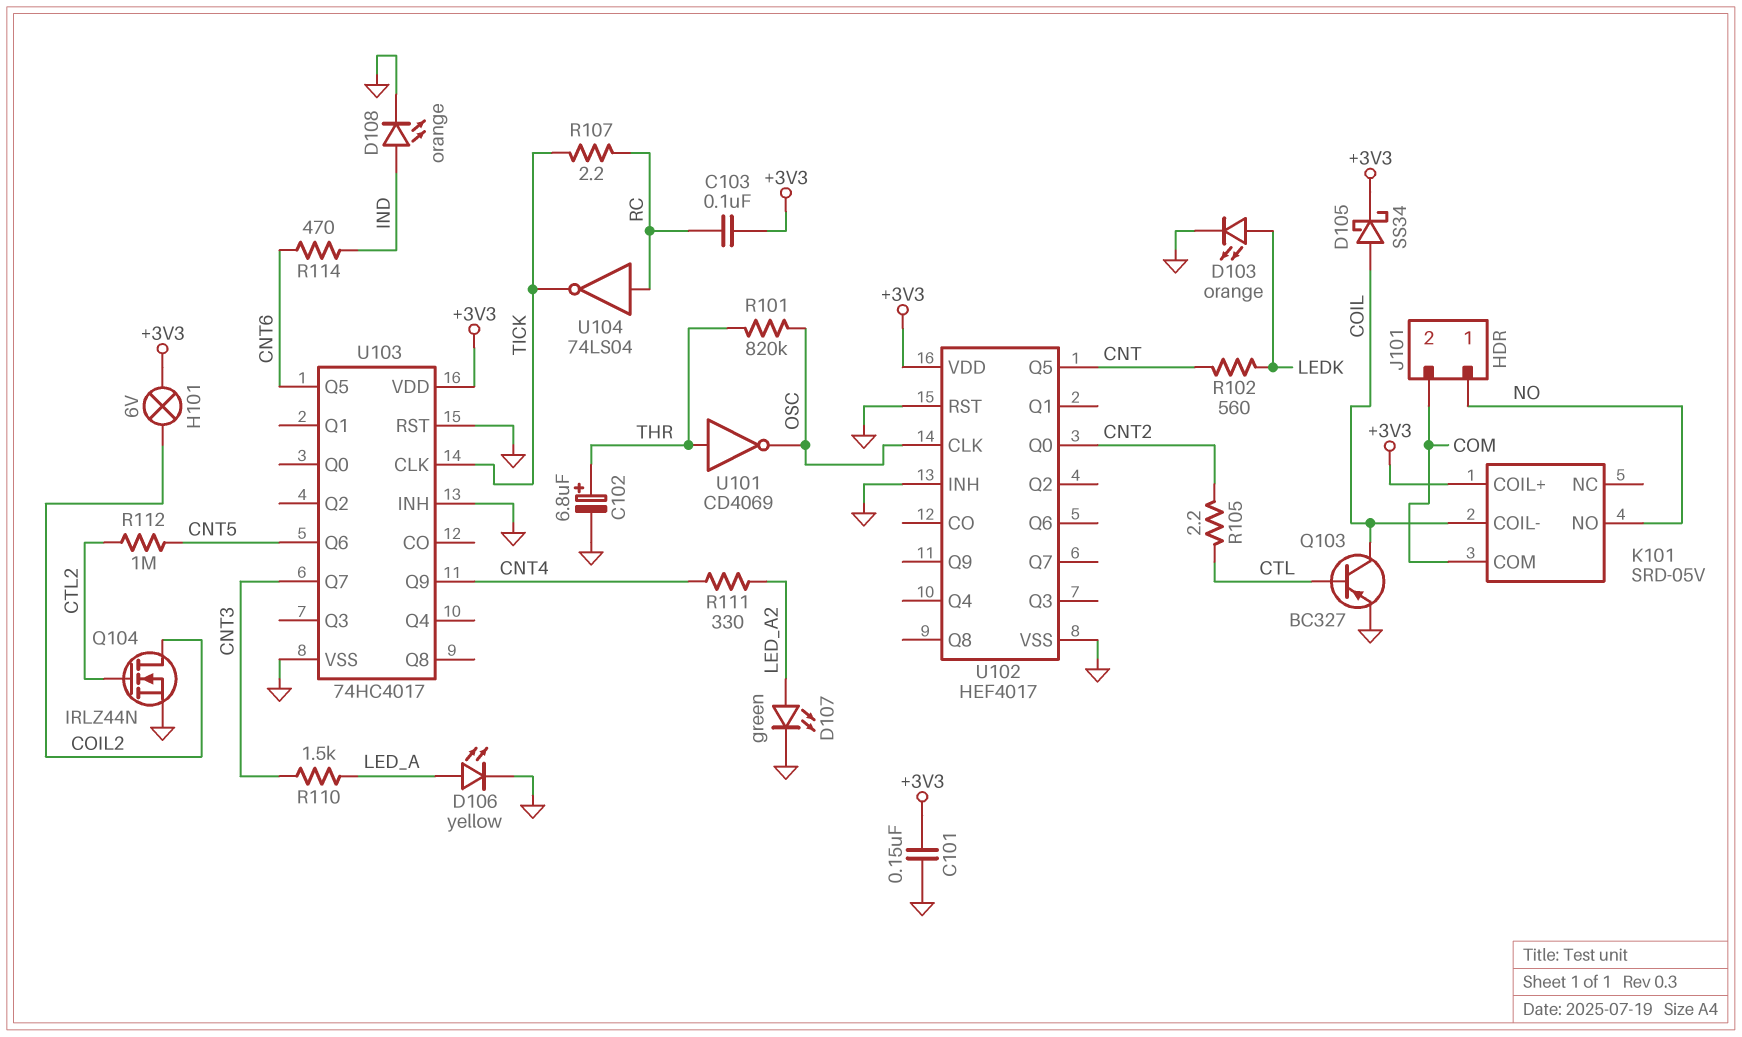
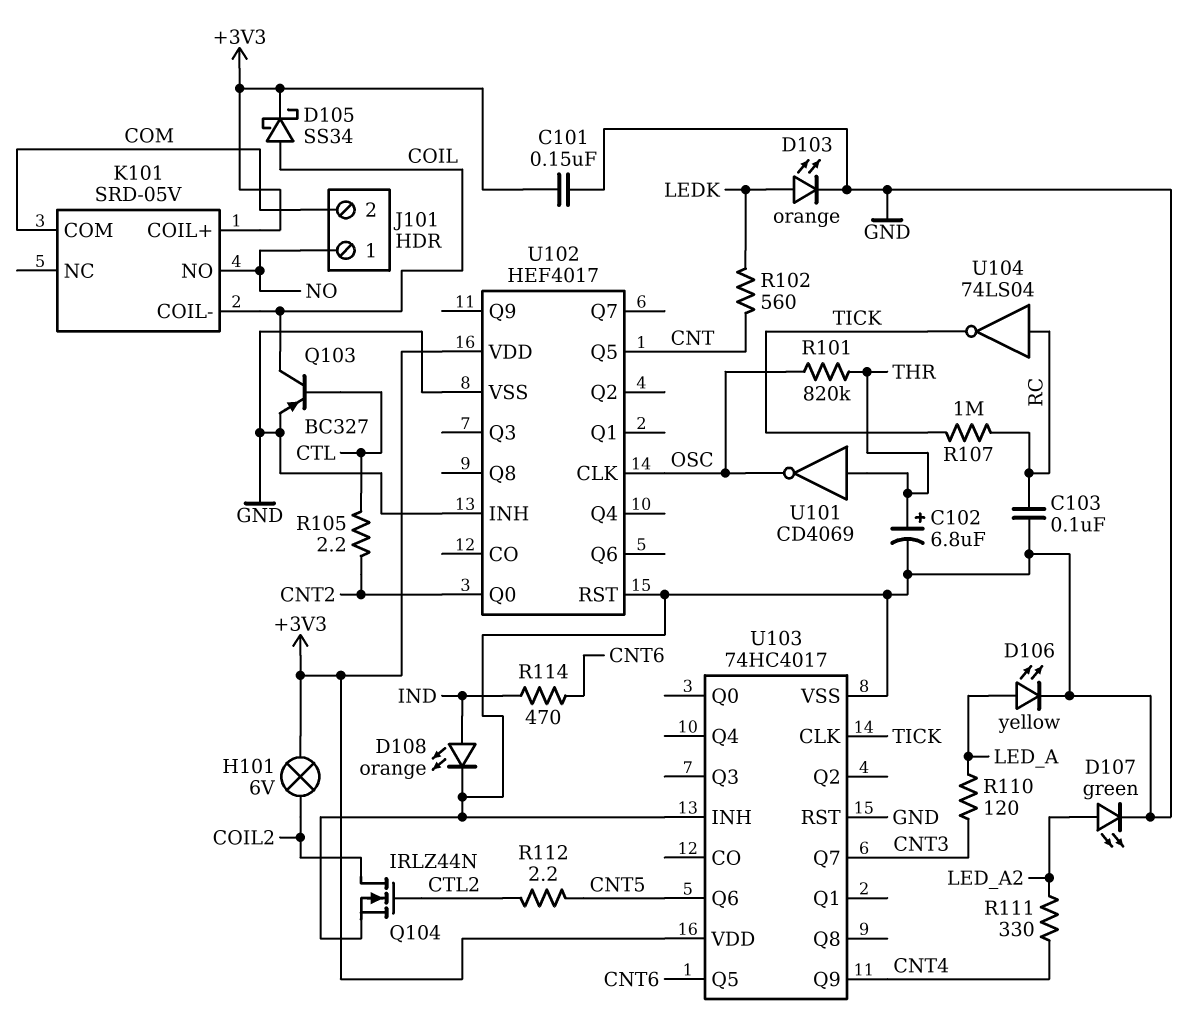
C103: 100nF (+3V3, RC) -> 100nF (GND, RC)
R107: 2.2 (RC, TICK) -> 1M (RC, TICK)
R110: 1.5k (CNT3, LED_A) -> 120 (CNT3, LED_A)
R112: 1M (CNT5, CTL2) -> 2.2 (CNT5, CTL2)

